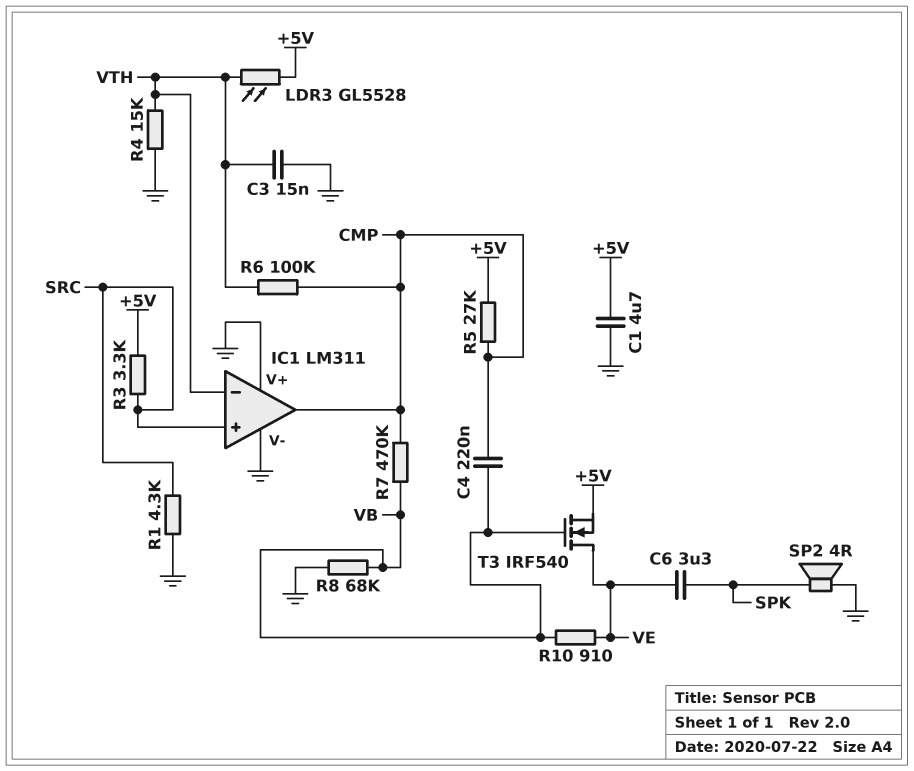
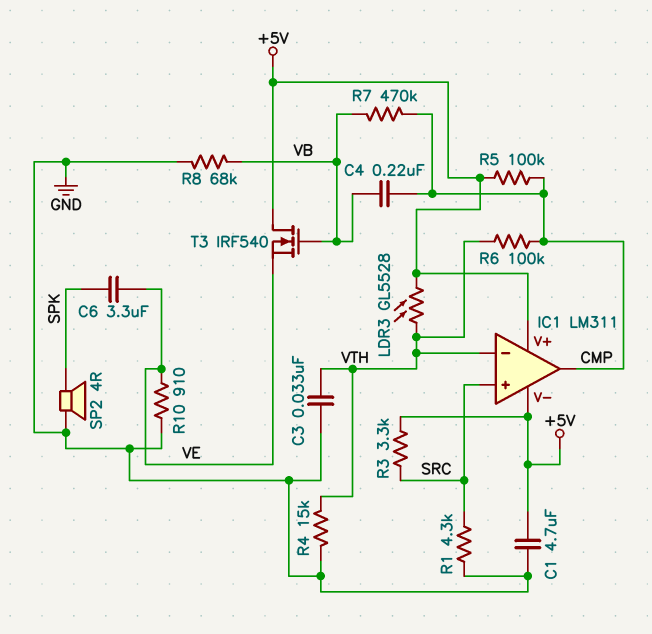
C3: 15nF (GND, VTH) -> 33nF (GND, VTH)
IC1 pin V+: GND -> +5V
IC1 pin V-: GND -> +5V
R5: 27k (+5V, CMP) -> 100k (+5V, CMP)
R10: 910 (VB, VE) -> 910 (GND, VE)
T3: NMOS IRF540 (G VB, D VE, S +5V) -> NMOS IRF540 (G VB, D +5V, S VE)

